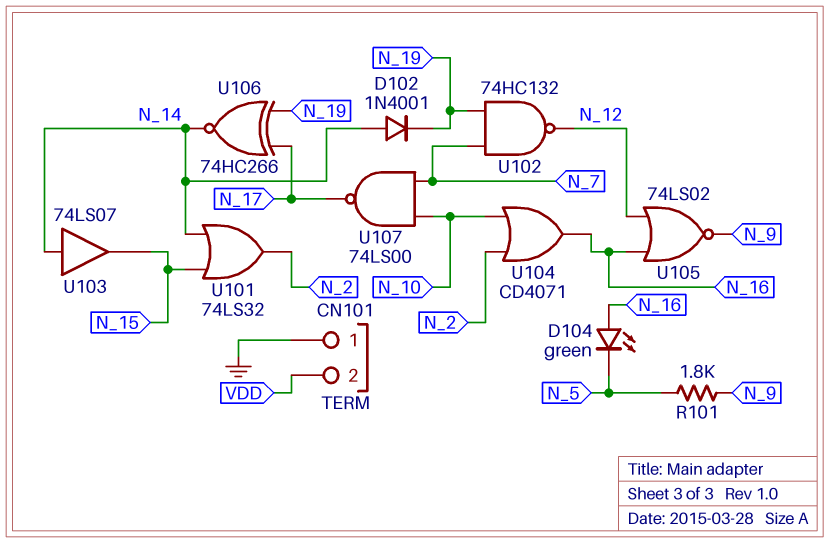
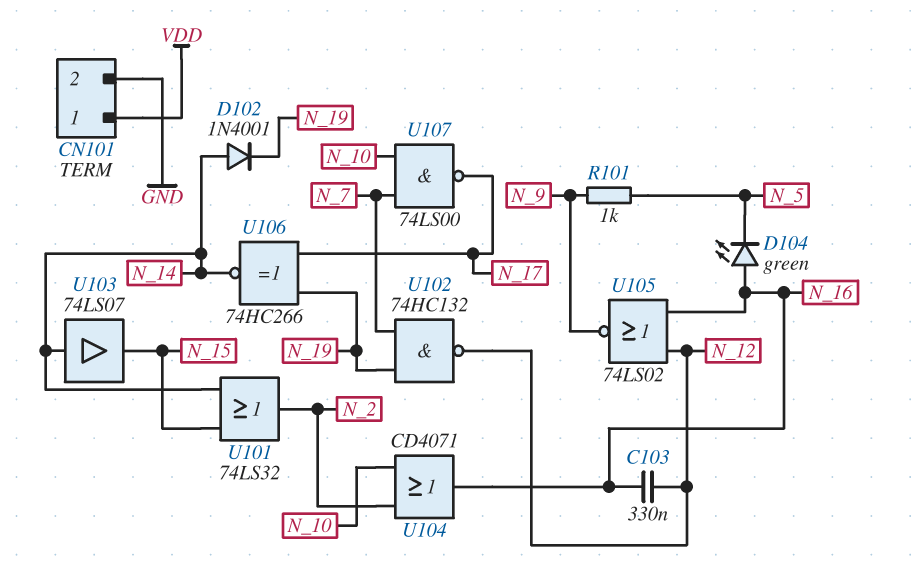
C103: none -> 330nF (N_12, N_16)
CN101 pin 1: GND -> VDD
CN101 pin 2: VDD -> GND
R101: 1.8k (N_5, N_9) -> 1k (N_5, N_9)

